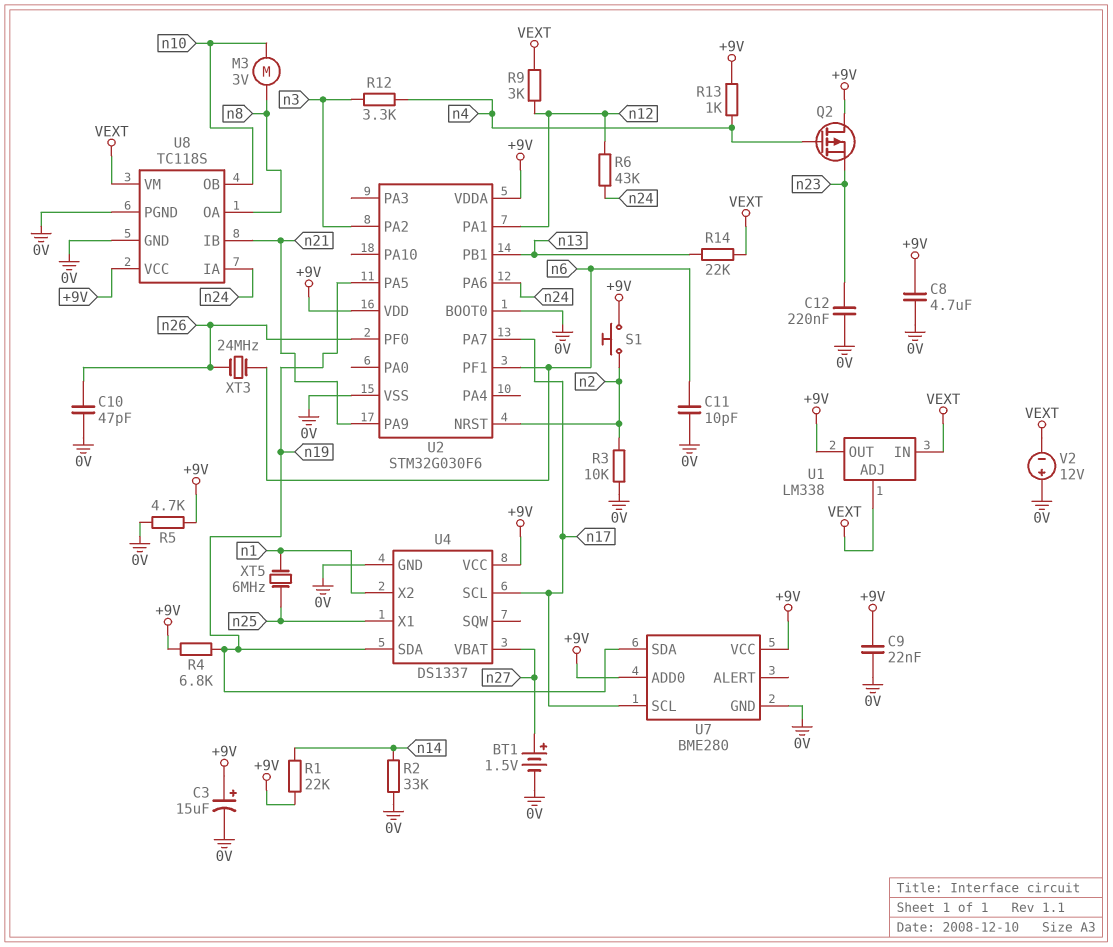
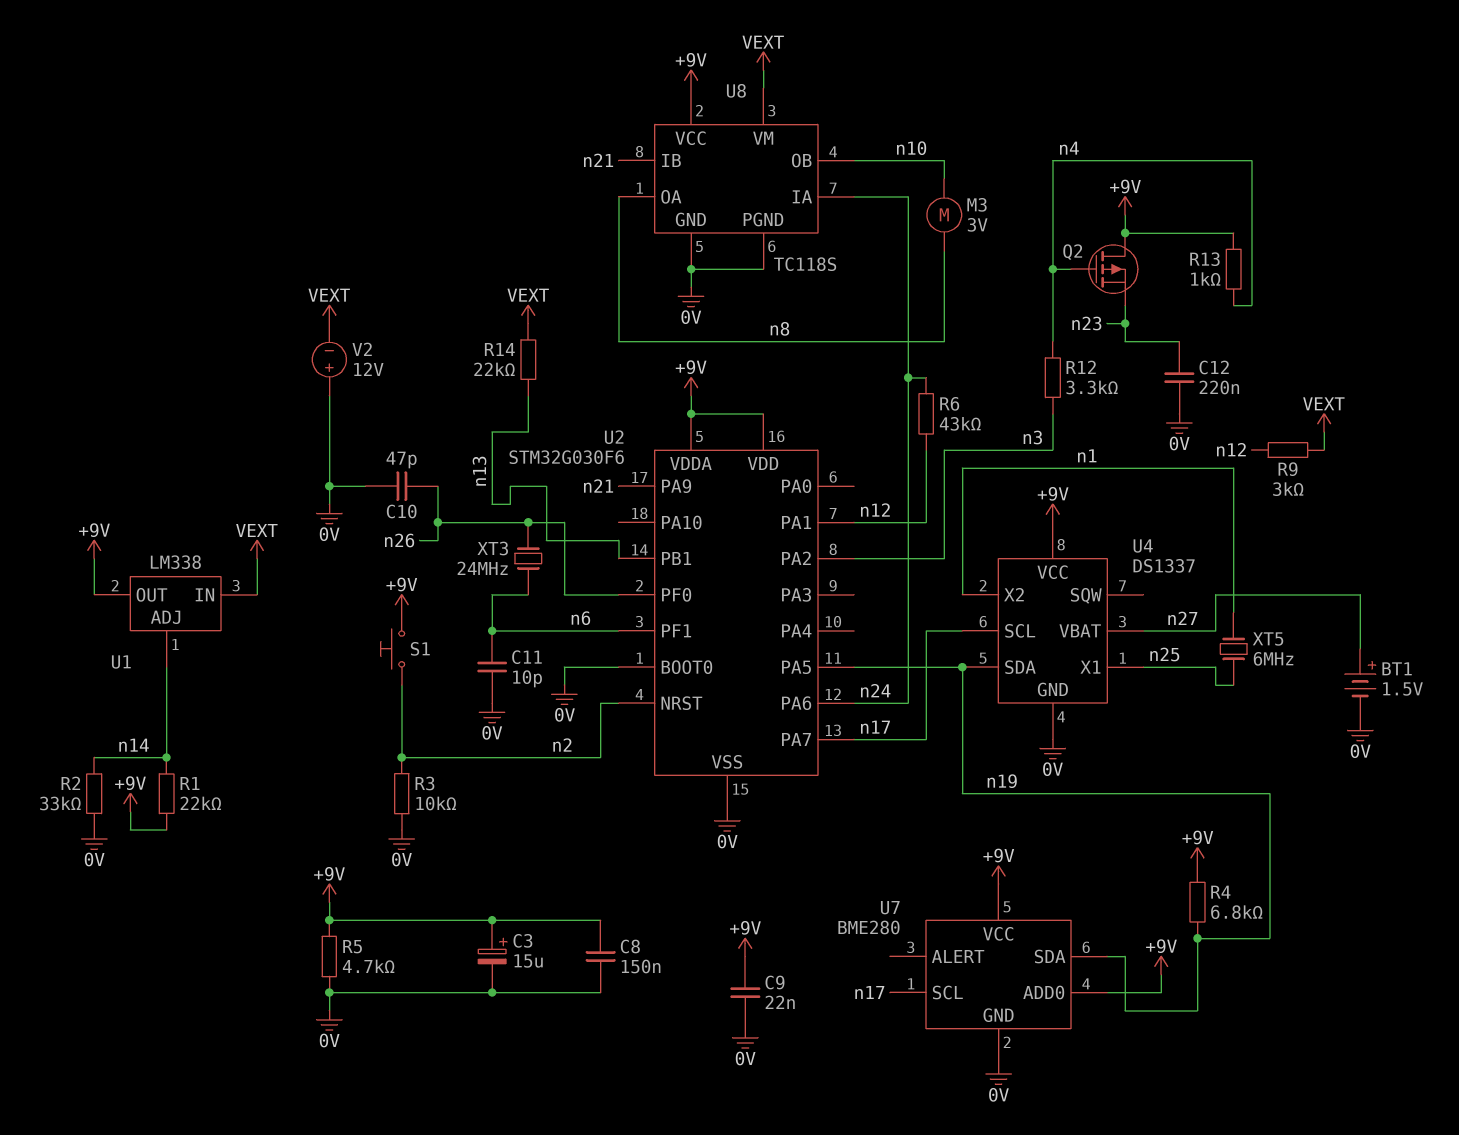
C8: 4.7uF (+9V, 0V) -> 150nF (+9V, 0V)
U1 pin ADJ: VEXT -> n14

